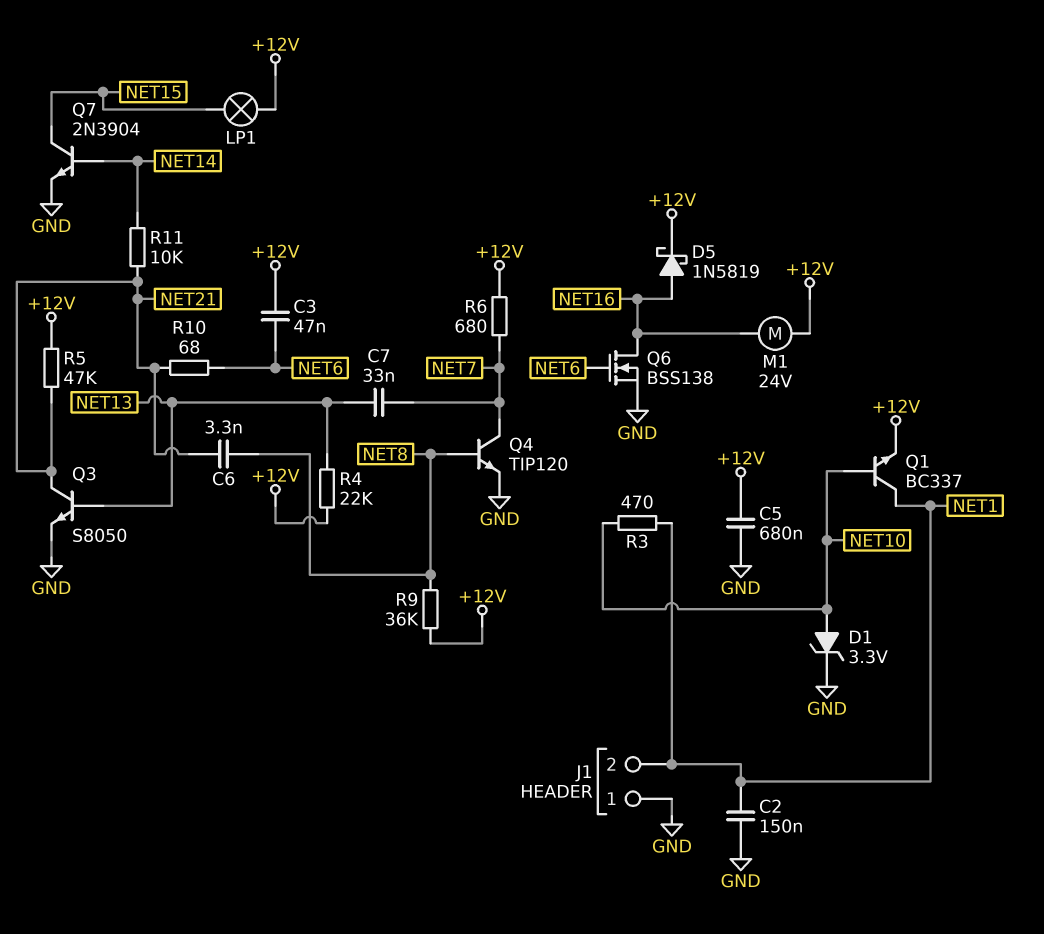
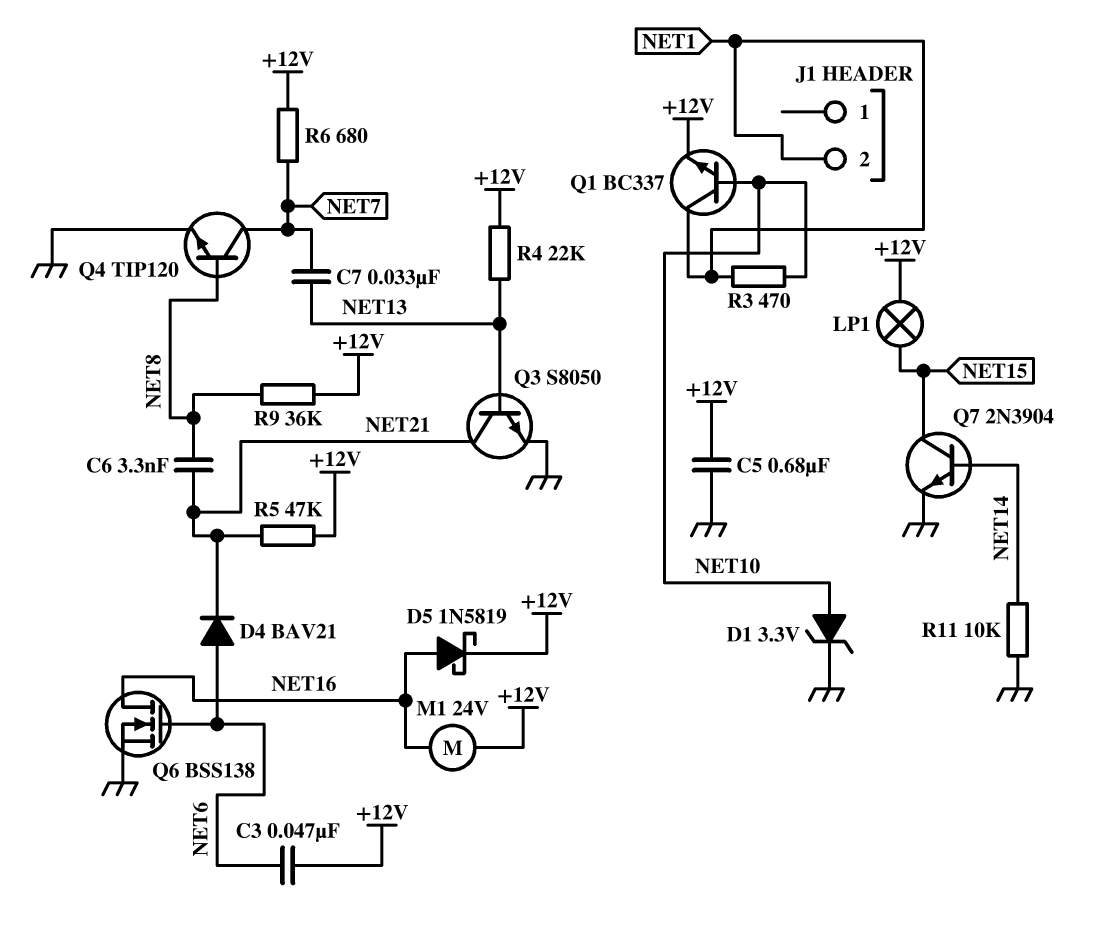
C2: 150nF (GND, NET1) -> none
D4: none -> diode BAV21 (A NET6, K NET21)
J1 pin 1: GND -> none
R10: 68 (NET6, NET21) -> none
R11: 10k (NET14, NET21) -> 10k (GND, NET14)

